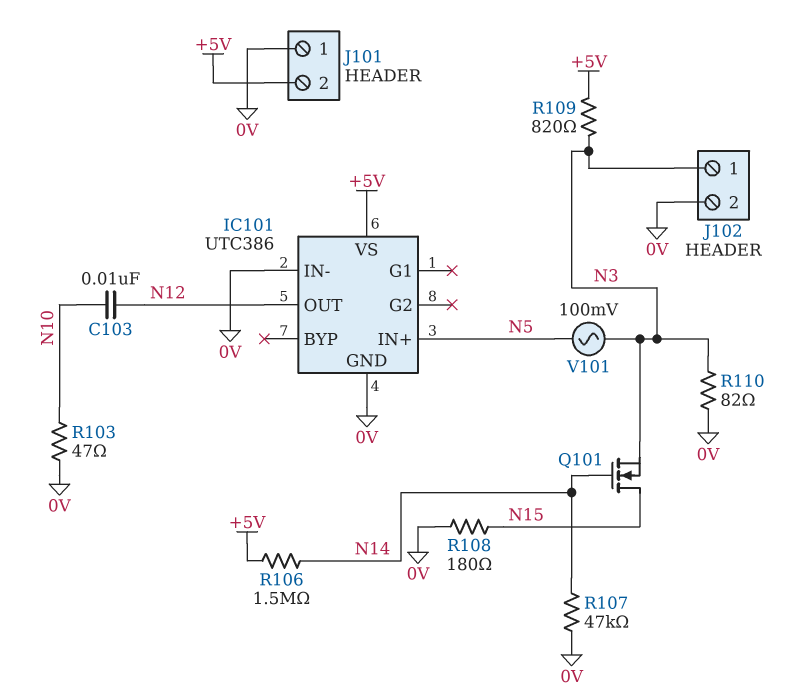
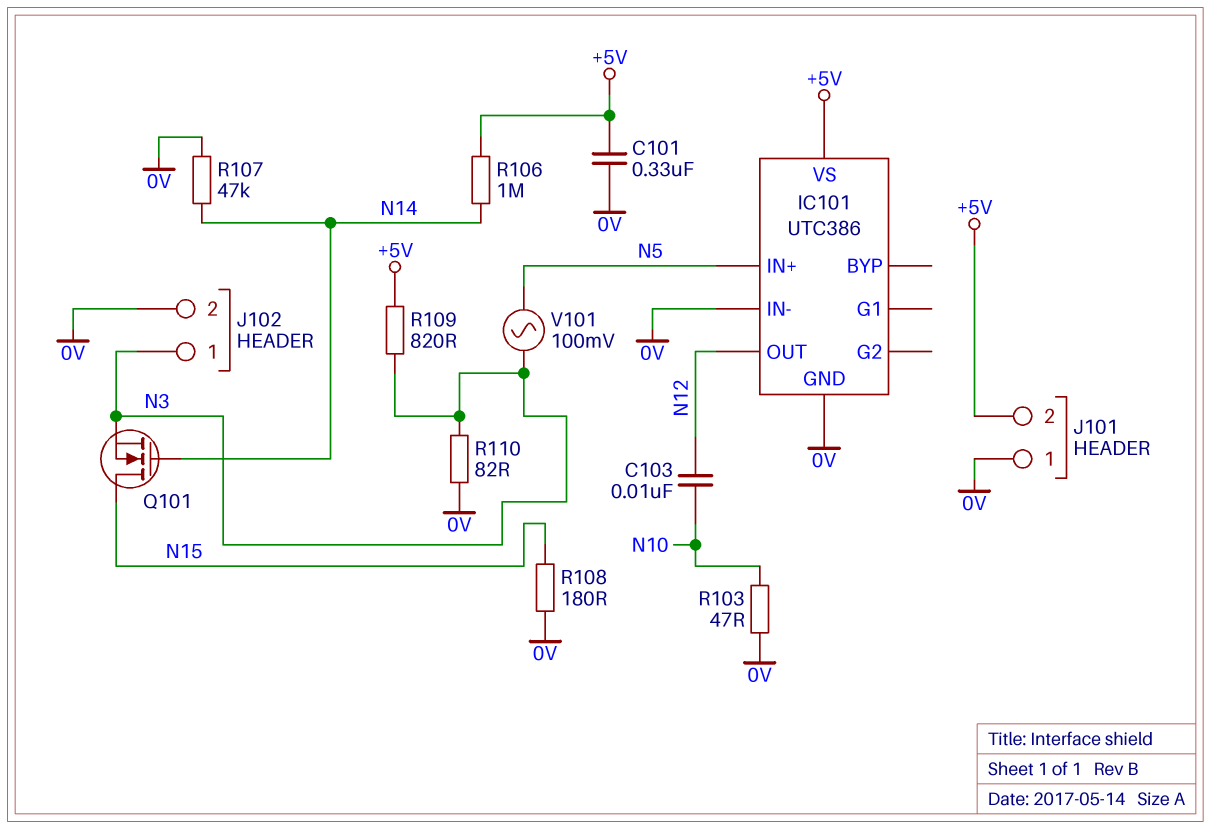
C101: none -> 330nF (+5V, 0V)
R106: 1.5M (+5V, N14) -> 1M (+5V, N14)

